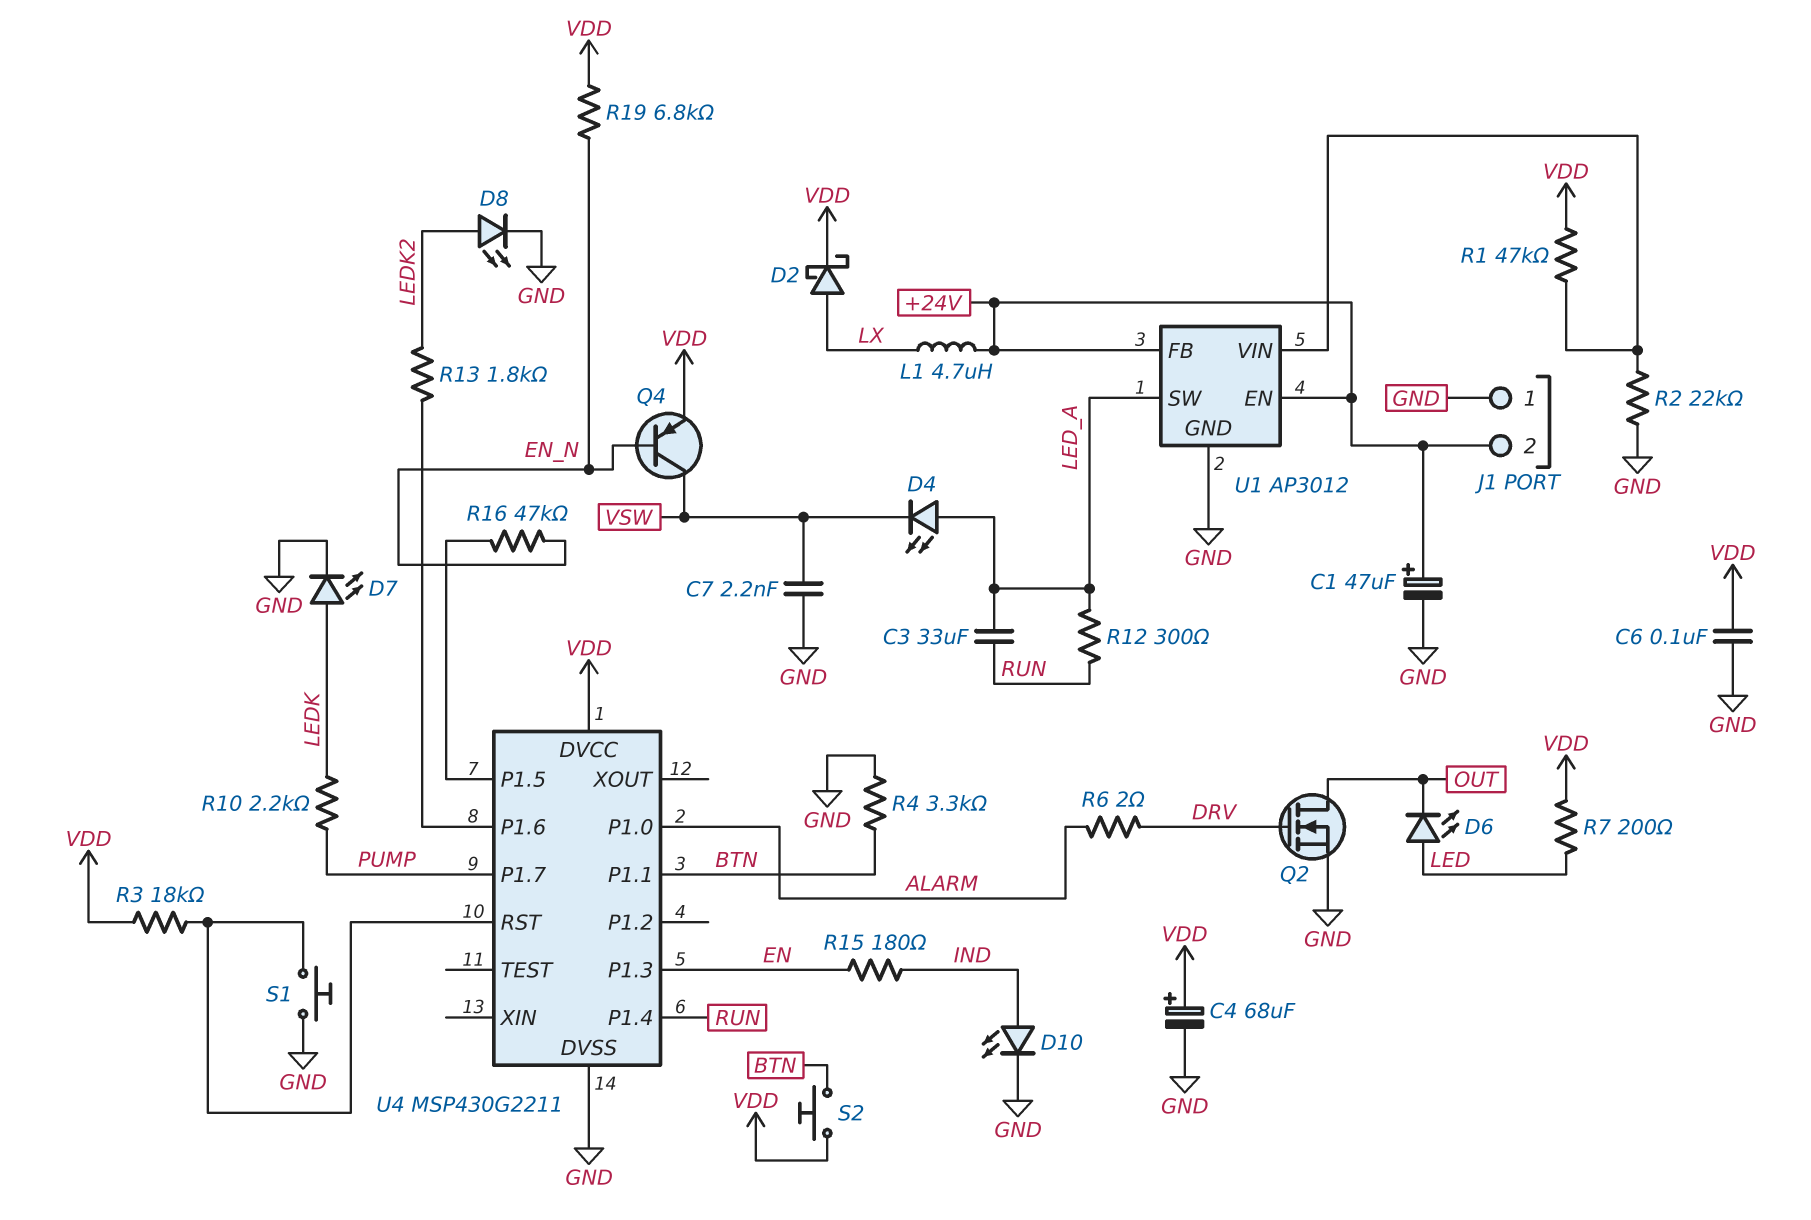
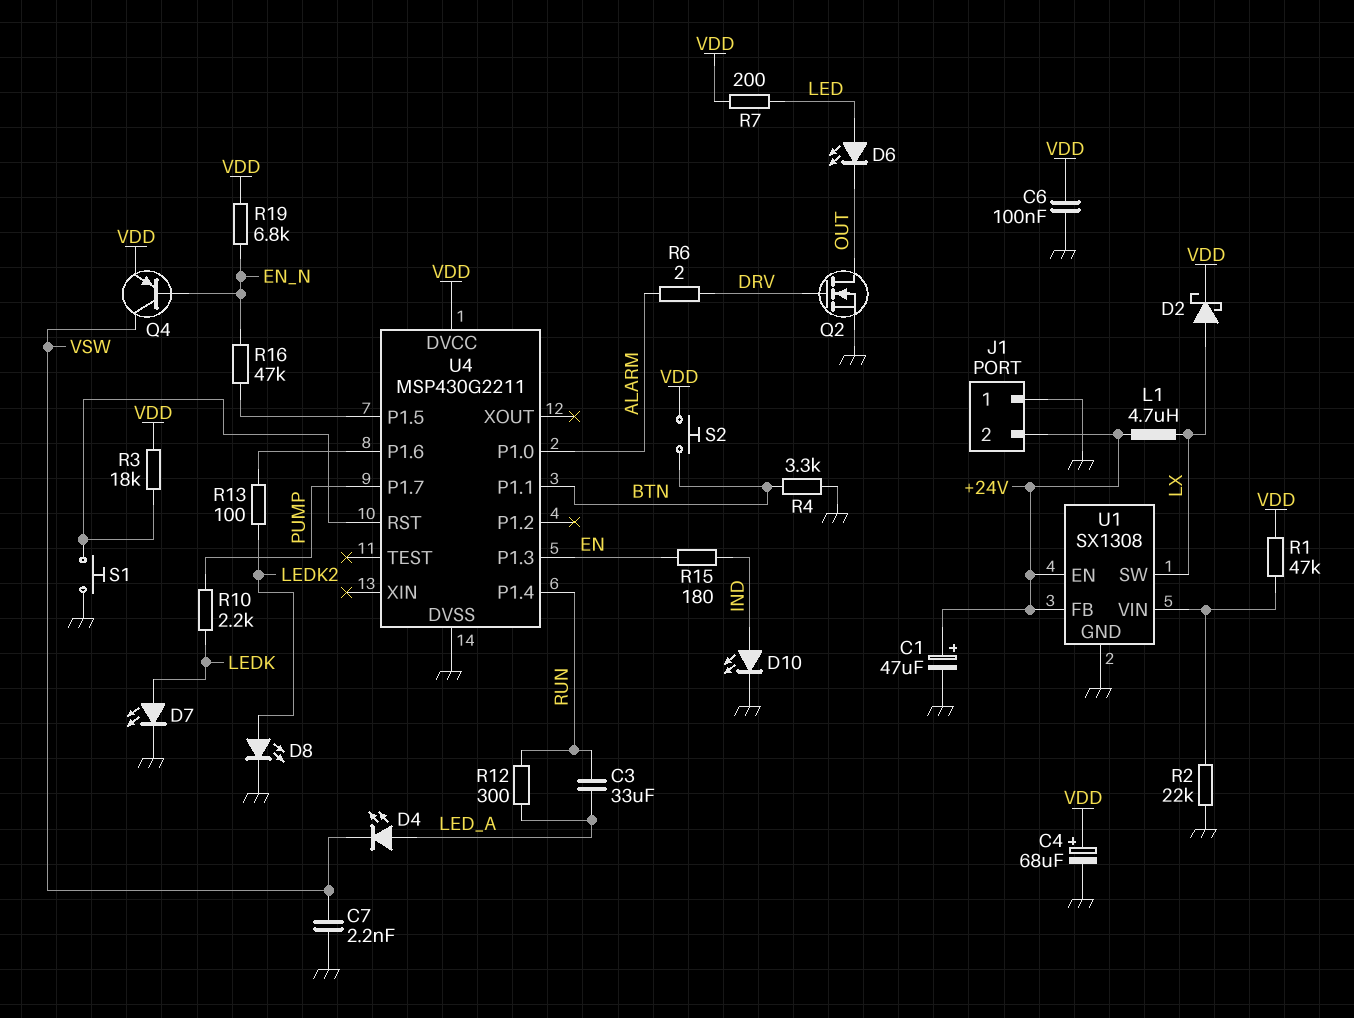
R13: 1.8k (LEDK2, U4/P1.6) -> 100 (LEDK2, U4/P1.6)
U1: AP3012 -> SX1308
U1 pin SW: LED_A -> LX

